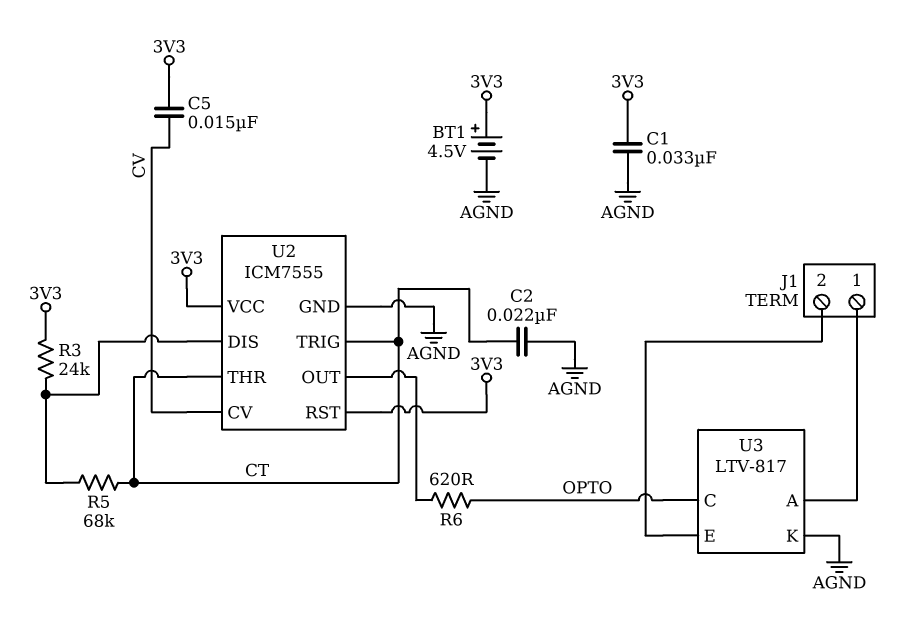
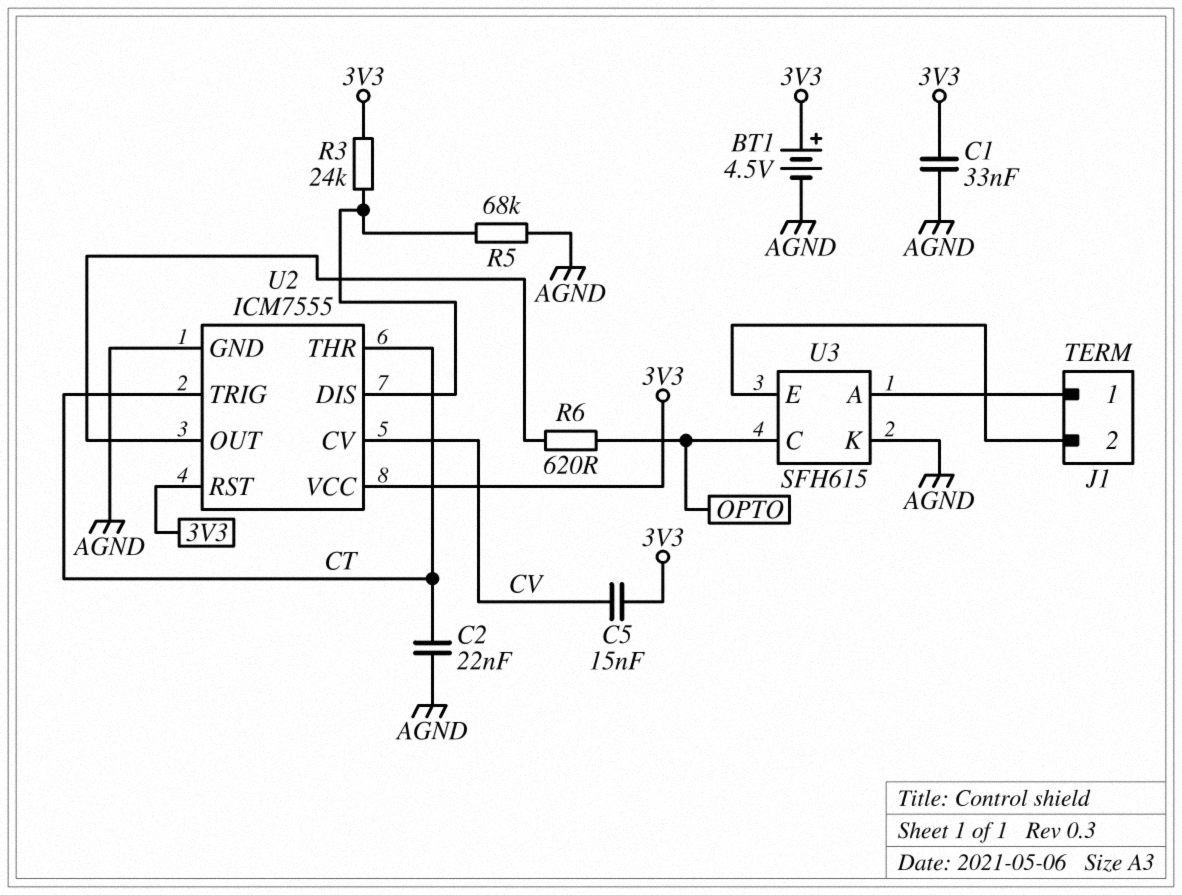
R5: 68k (CT, U2/DIS) -> 68k (AGND, U2/DIS)
U3: LTV-817 -> SFH615

